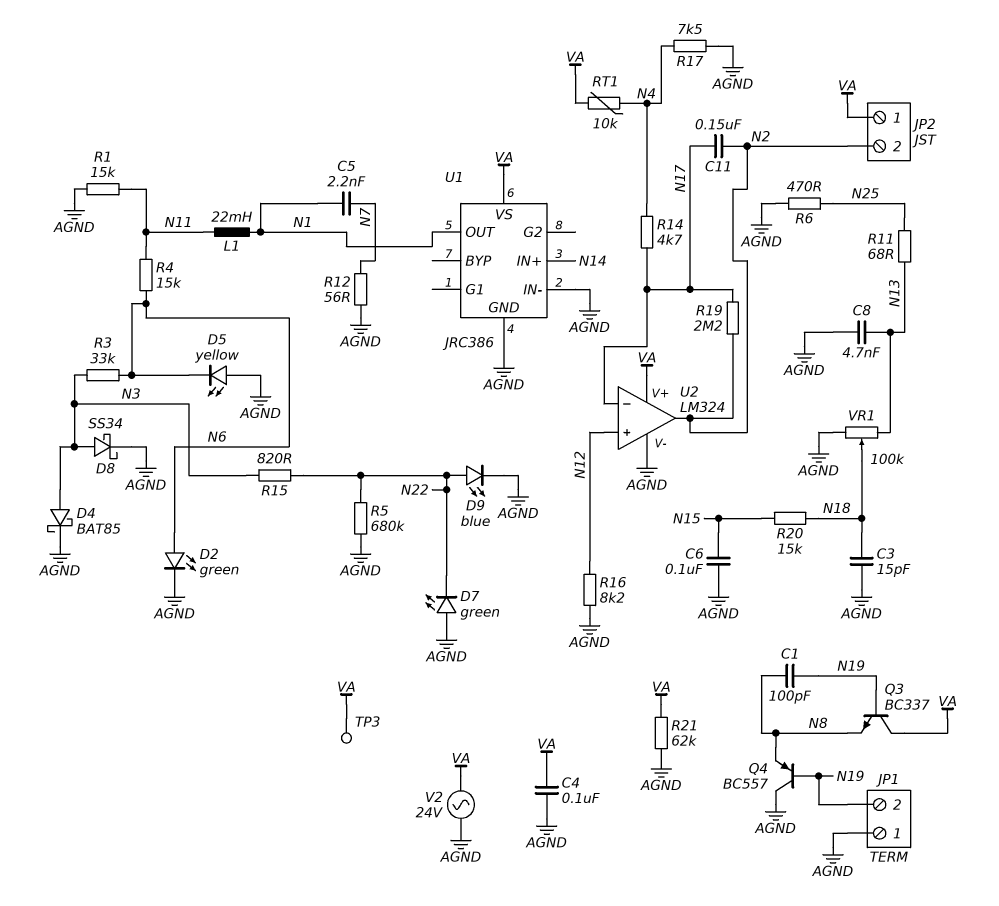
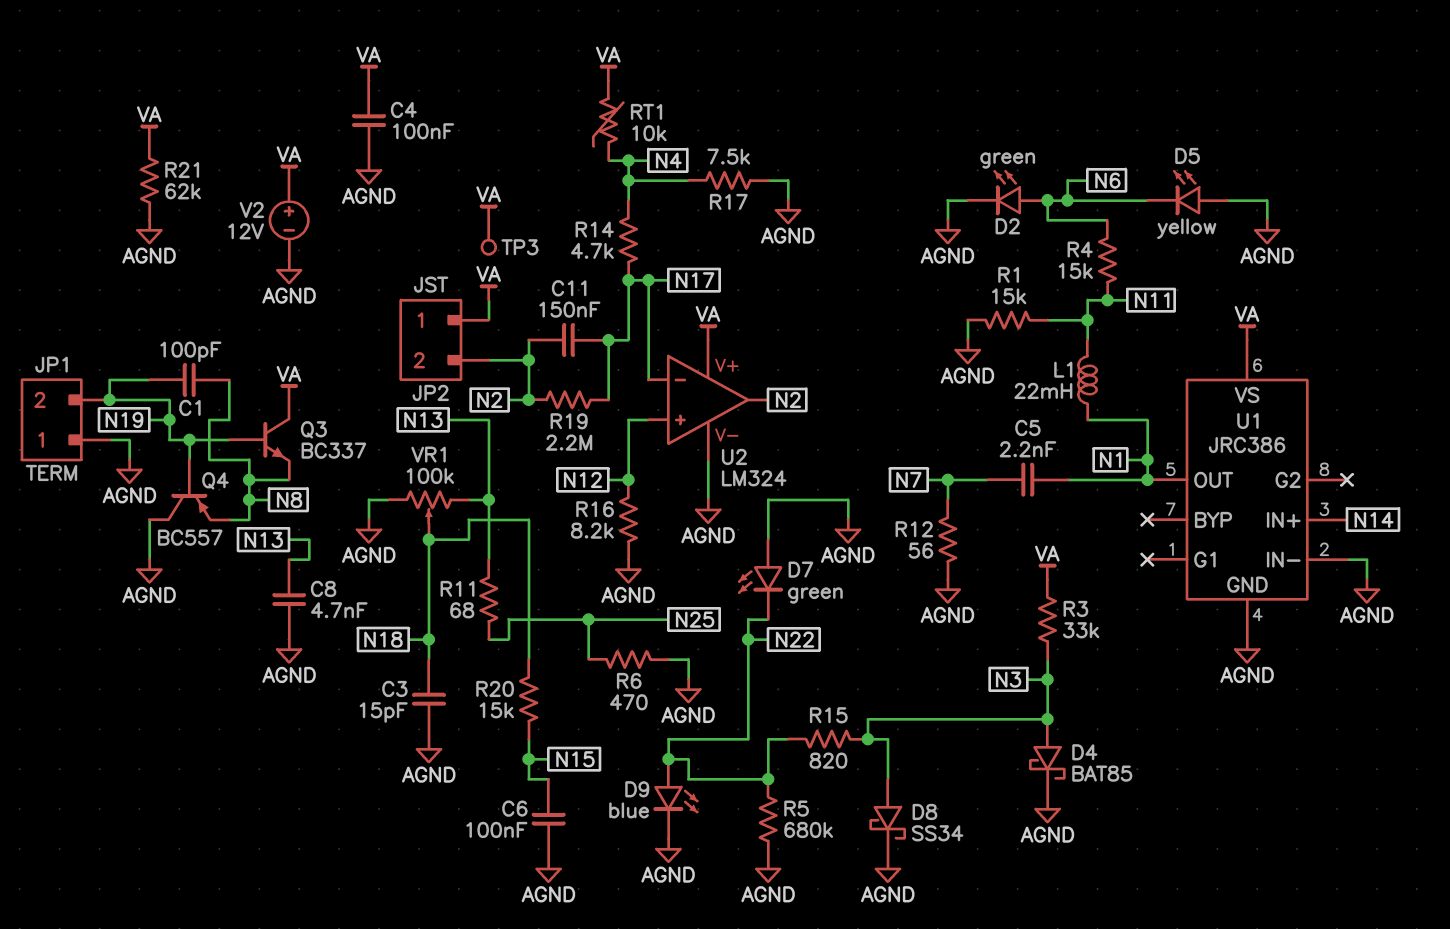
R3: 33k (N3, N6) -> 33k (N3, VA)
V2: AC 24V (AGND, VA) -> 12V (plus VA, minus AGND)

